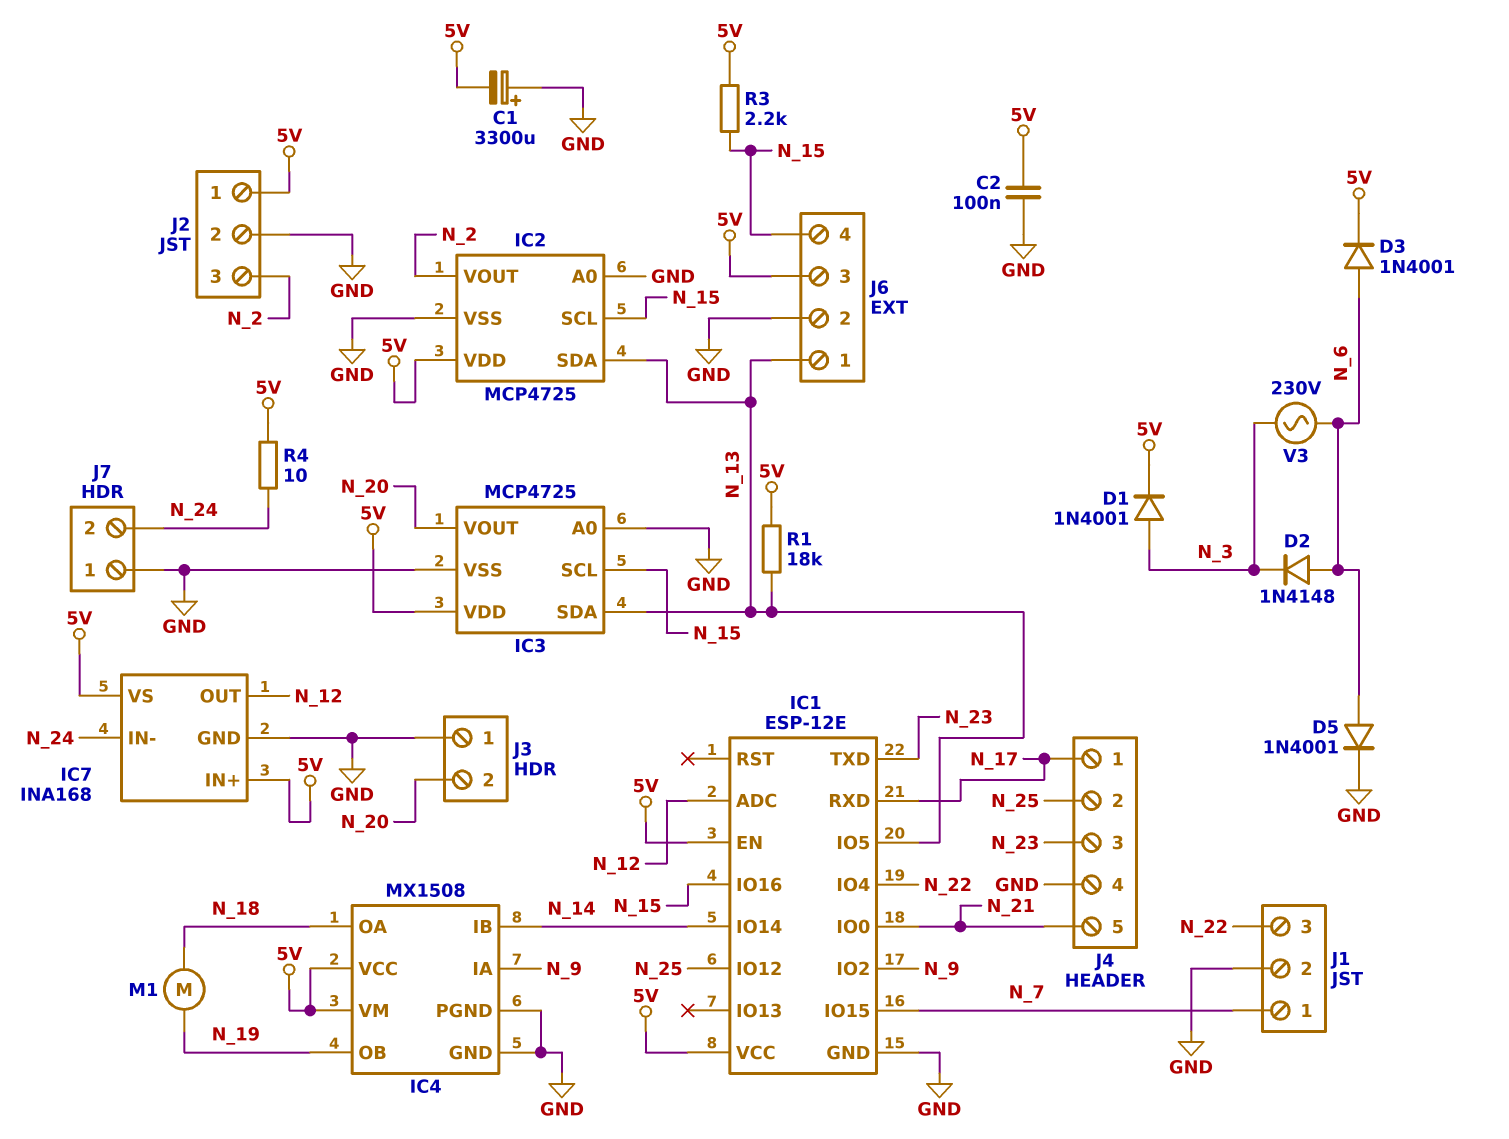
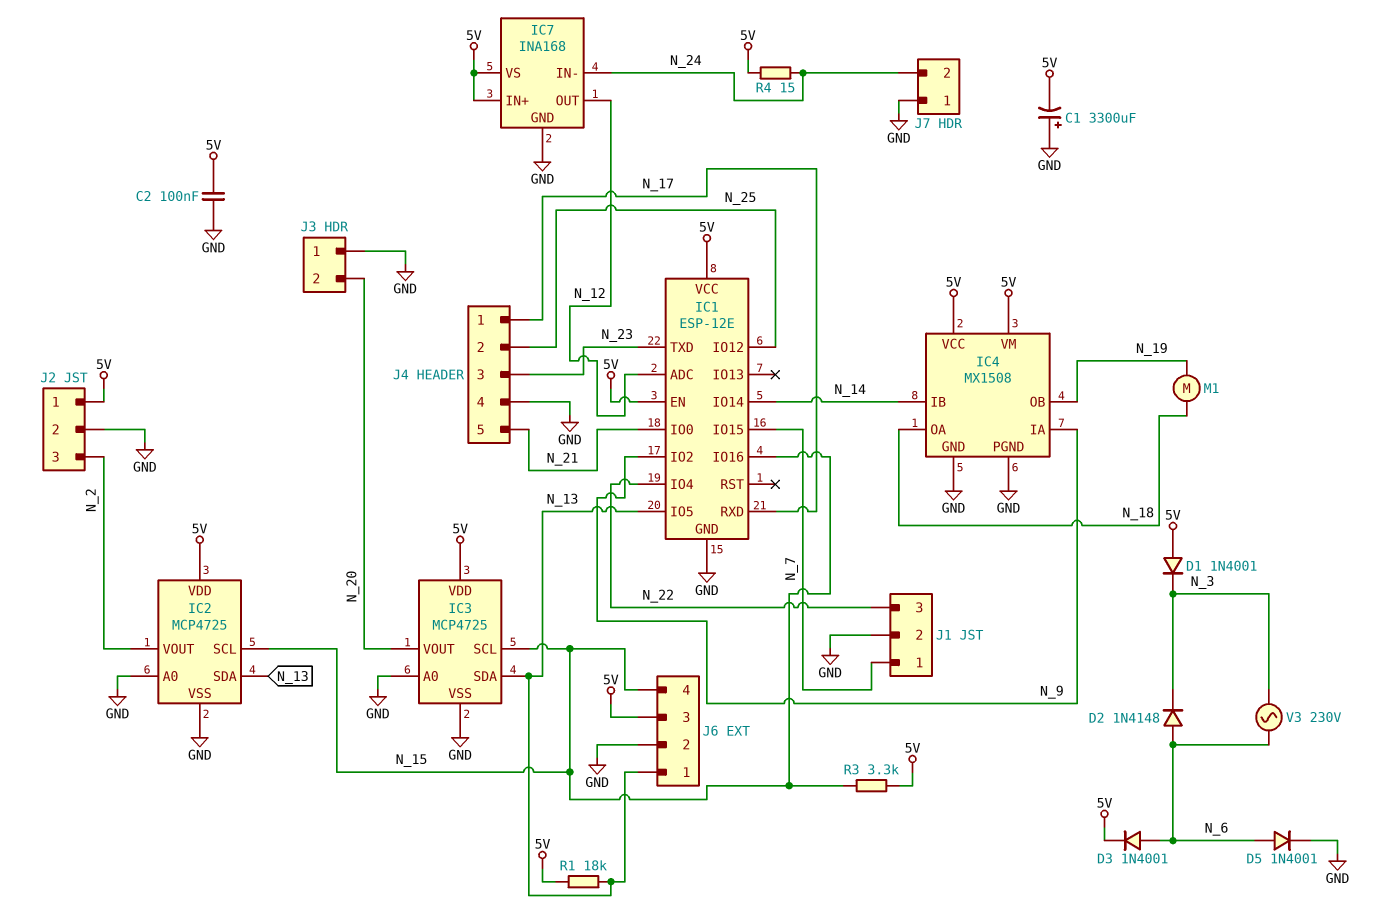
D1: diode 1N4001 (A N_3, K 5V) -> diode 1N4001 (A 5V, K N_3)
R3: 2.2k (5V, N_15) -> 3.3k (5V, N_15)
R4: 10 (5V, N_24) -> 15 (5V, N_24)

